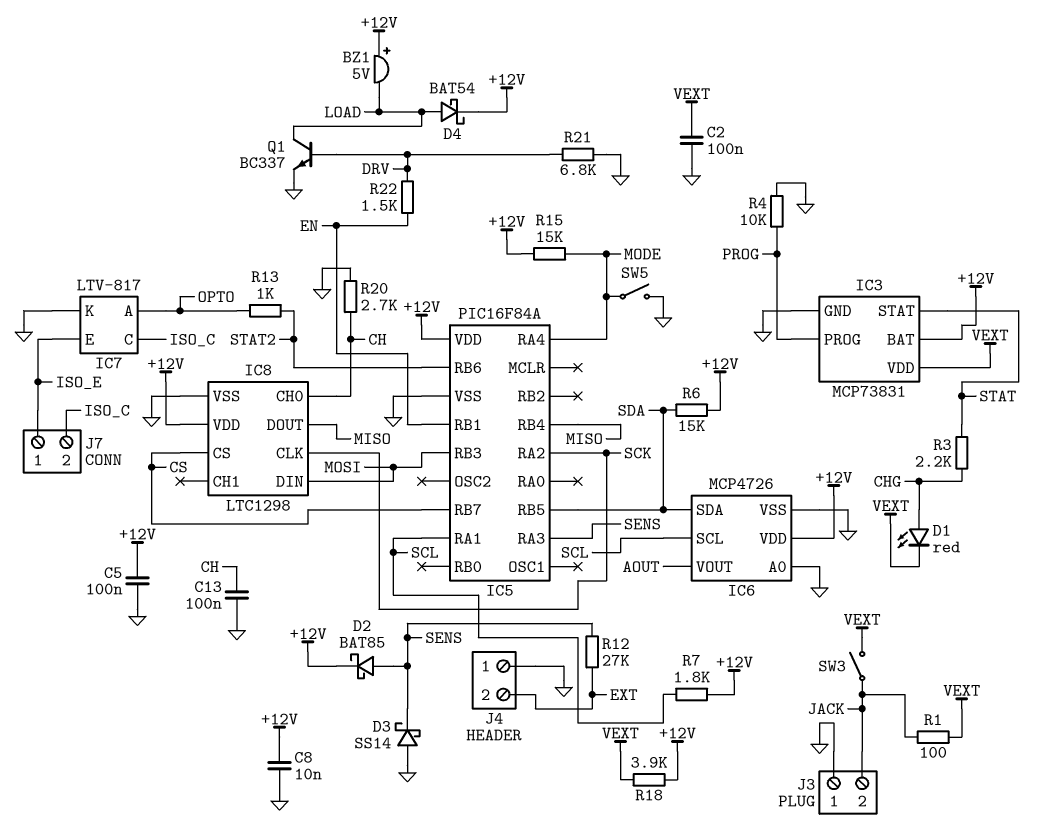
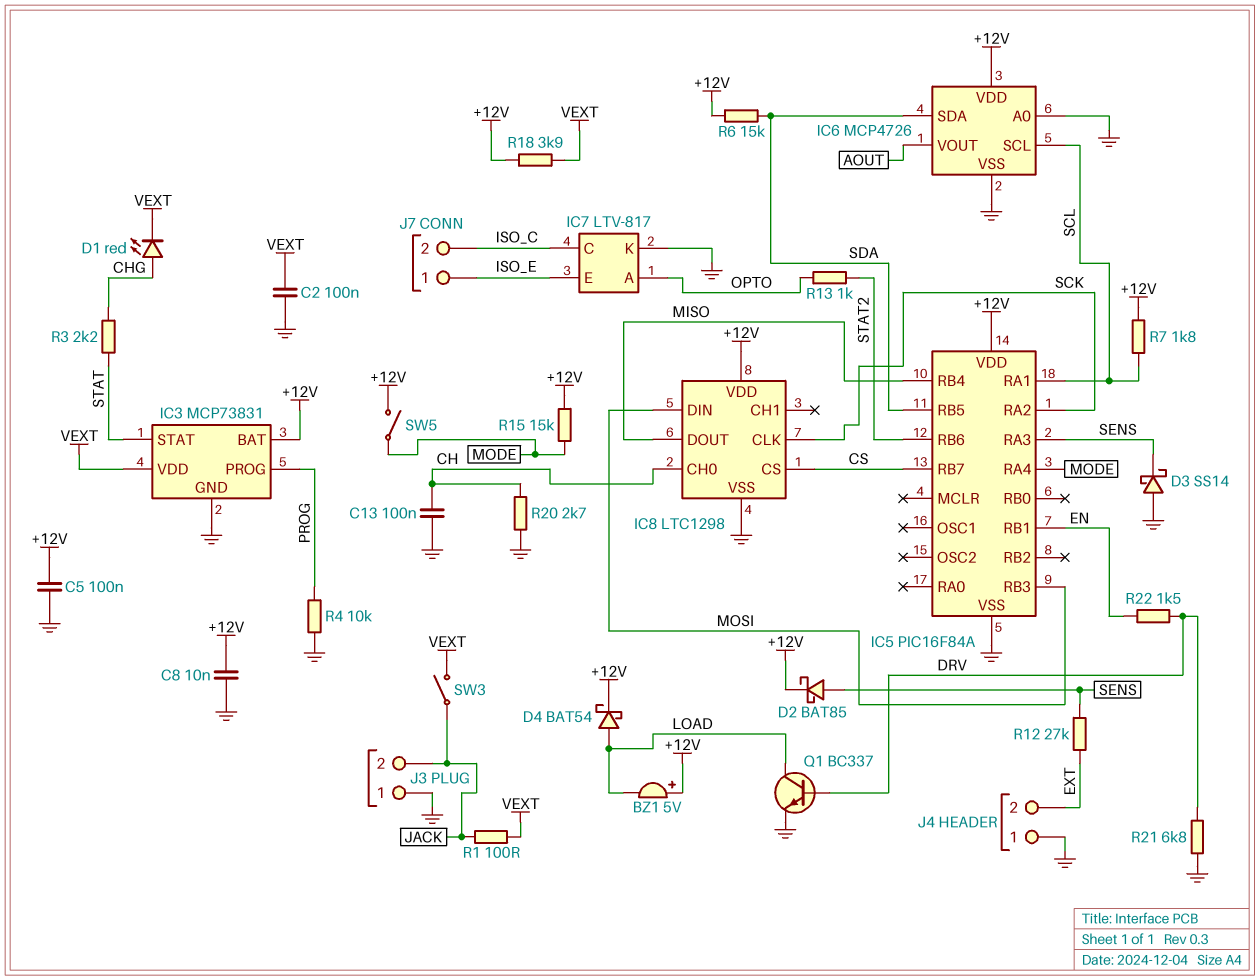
SW5: switch (GND, MODE) -> switch (+12V, MODE)

